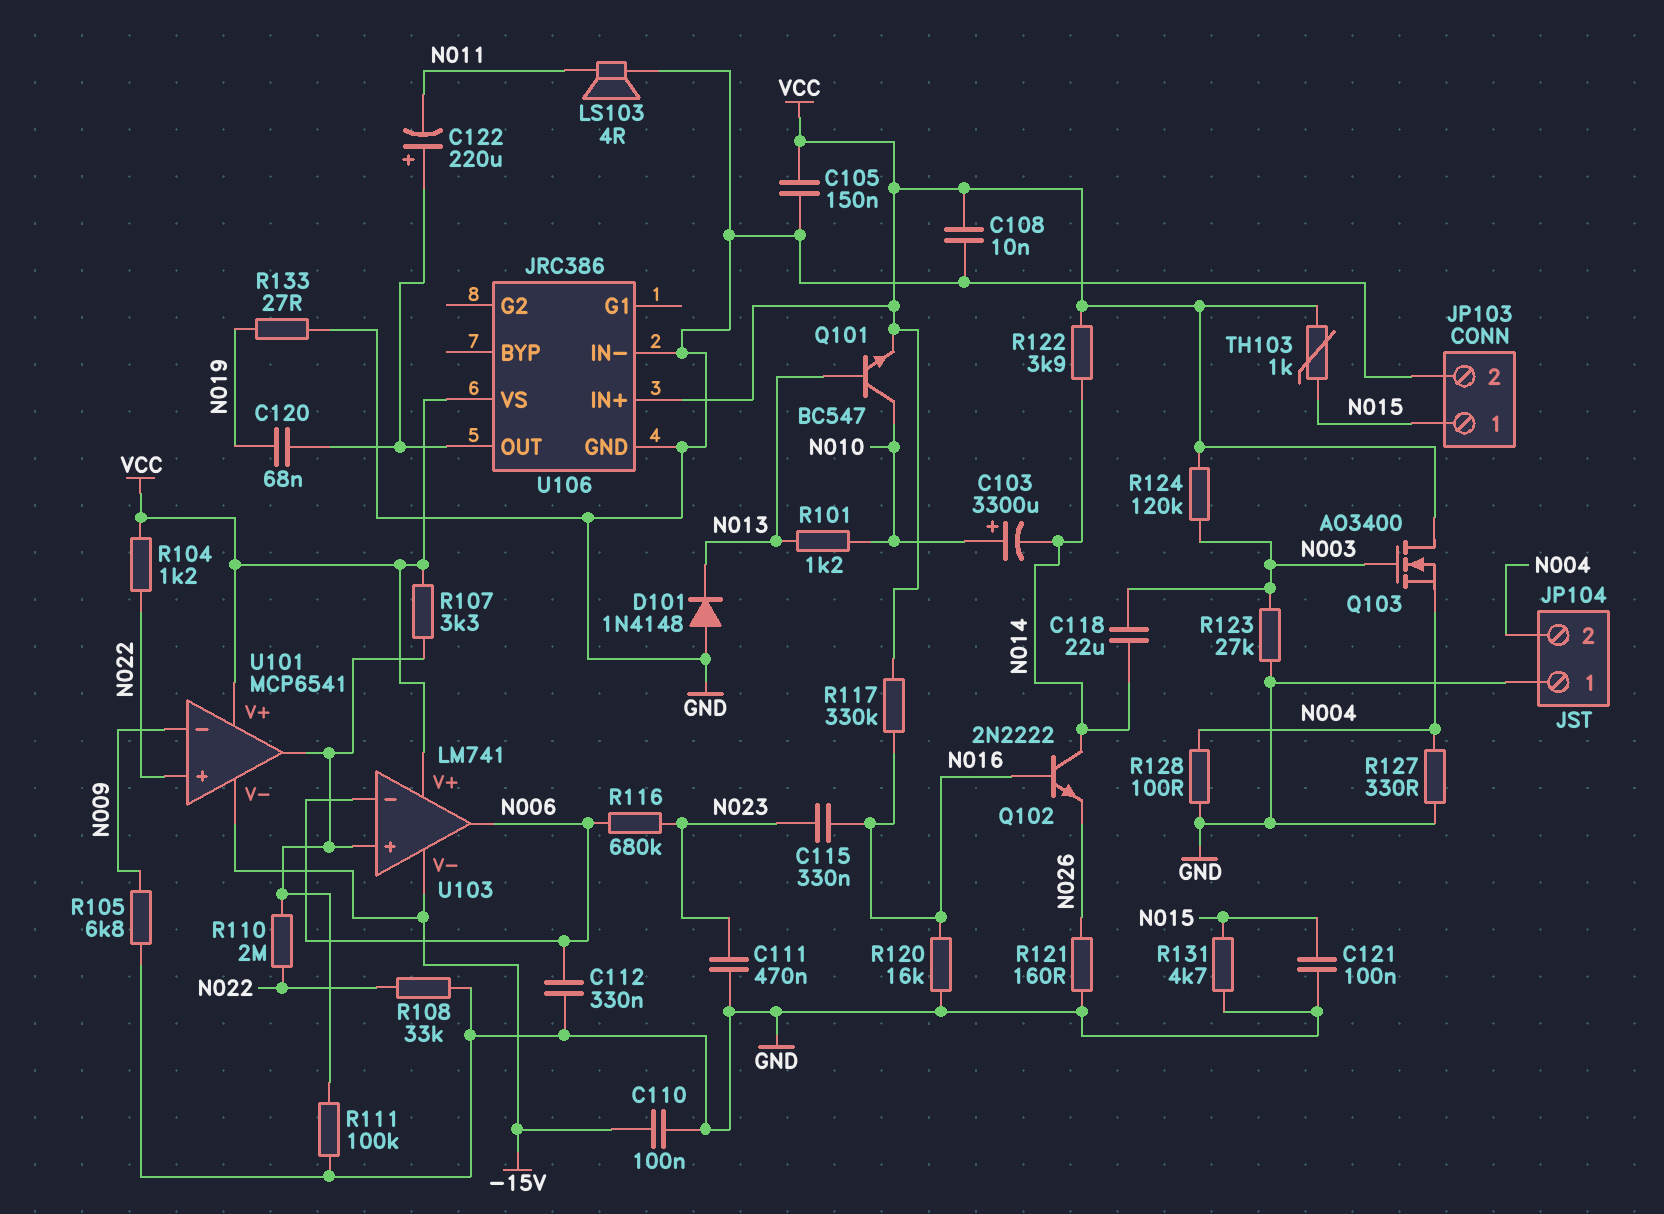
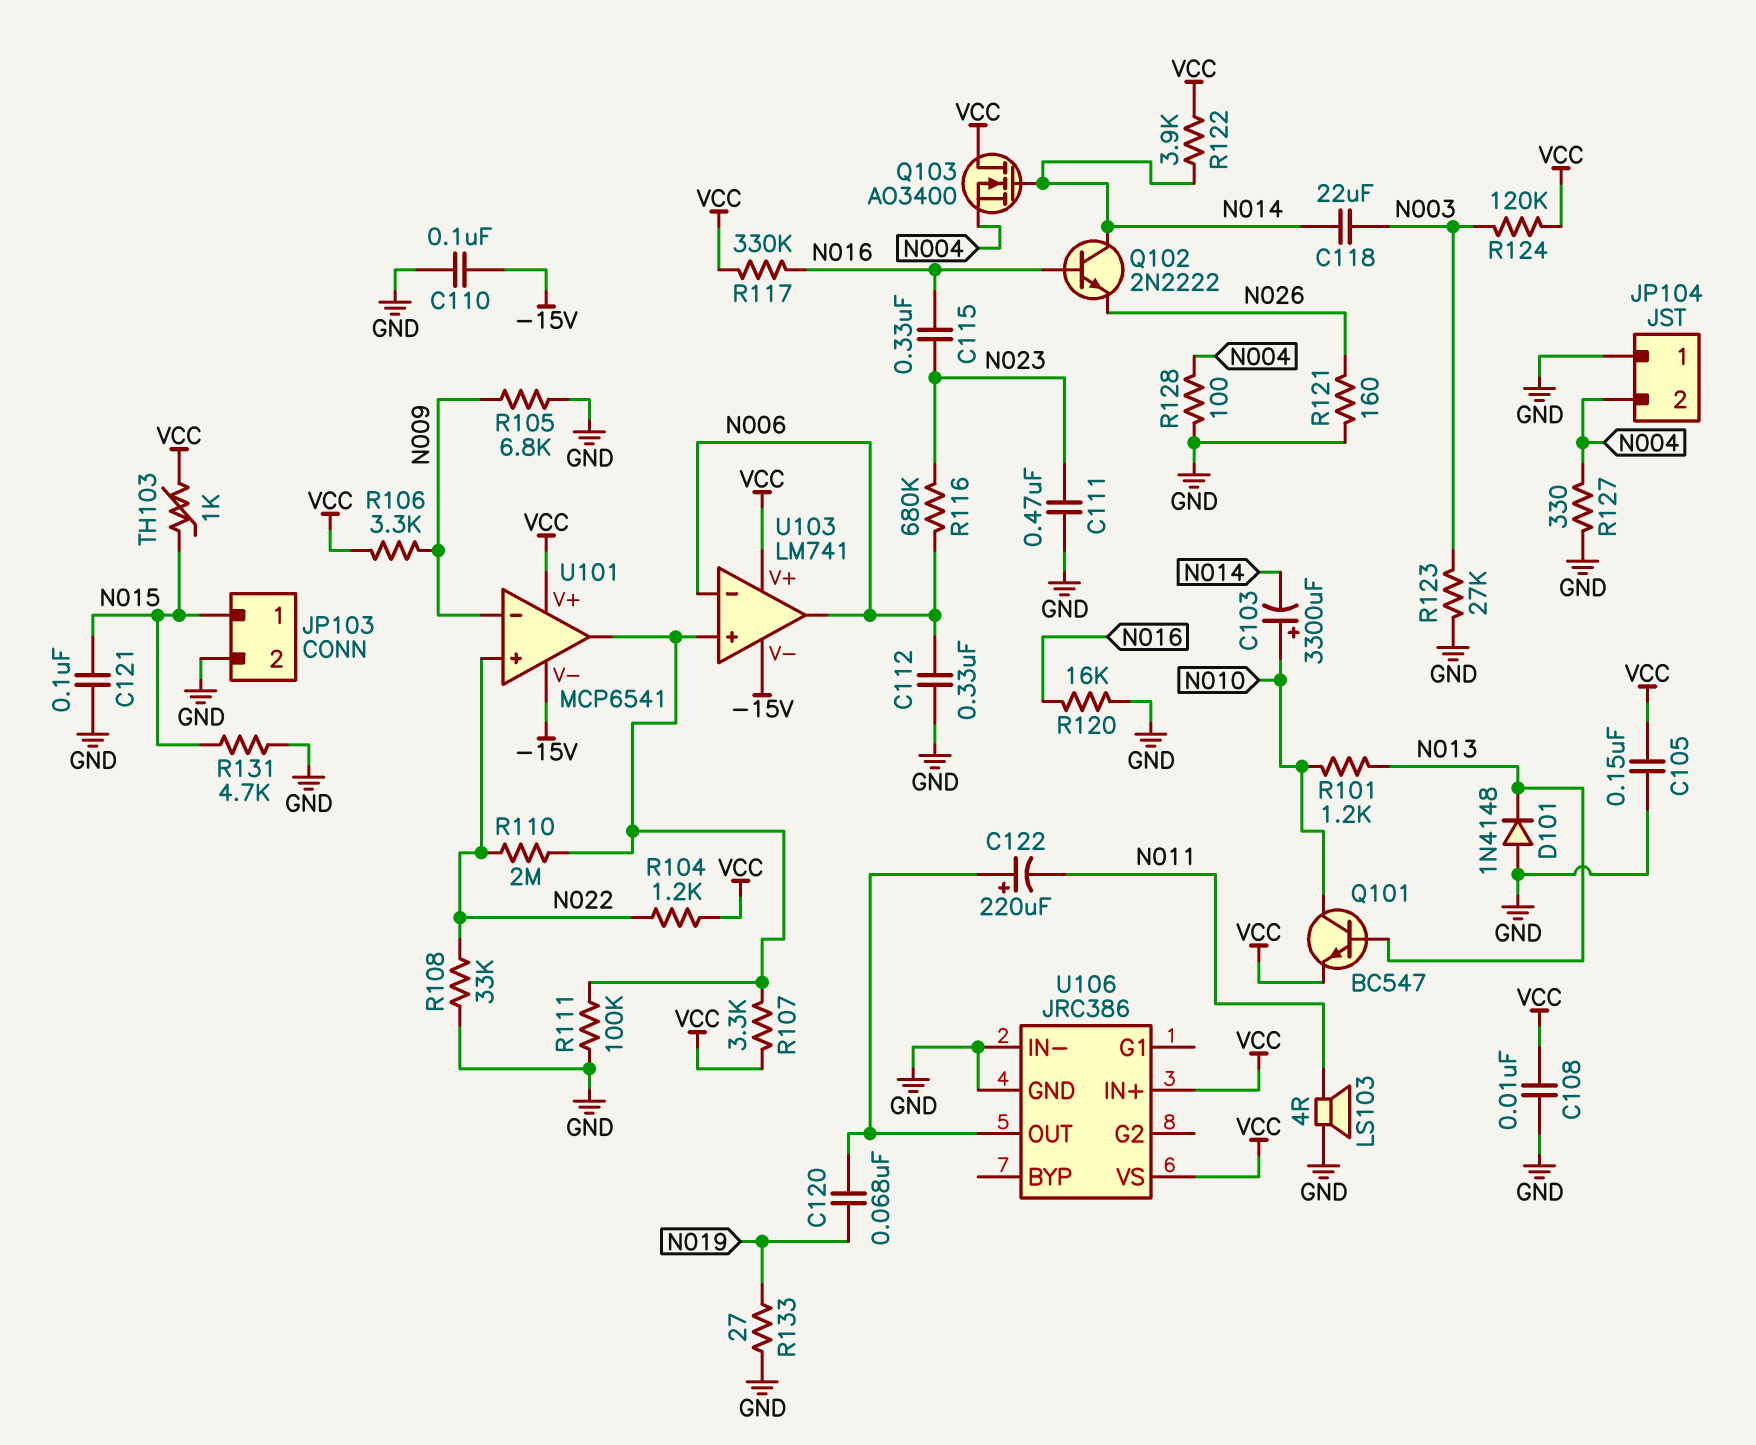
Q103: NMOS AO3400 (G N003, D VCC, S N004) -> NMOS AO3400 (G N014, D VCC, S N004)
R106: none -> 3.3k (N009, VCC)

